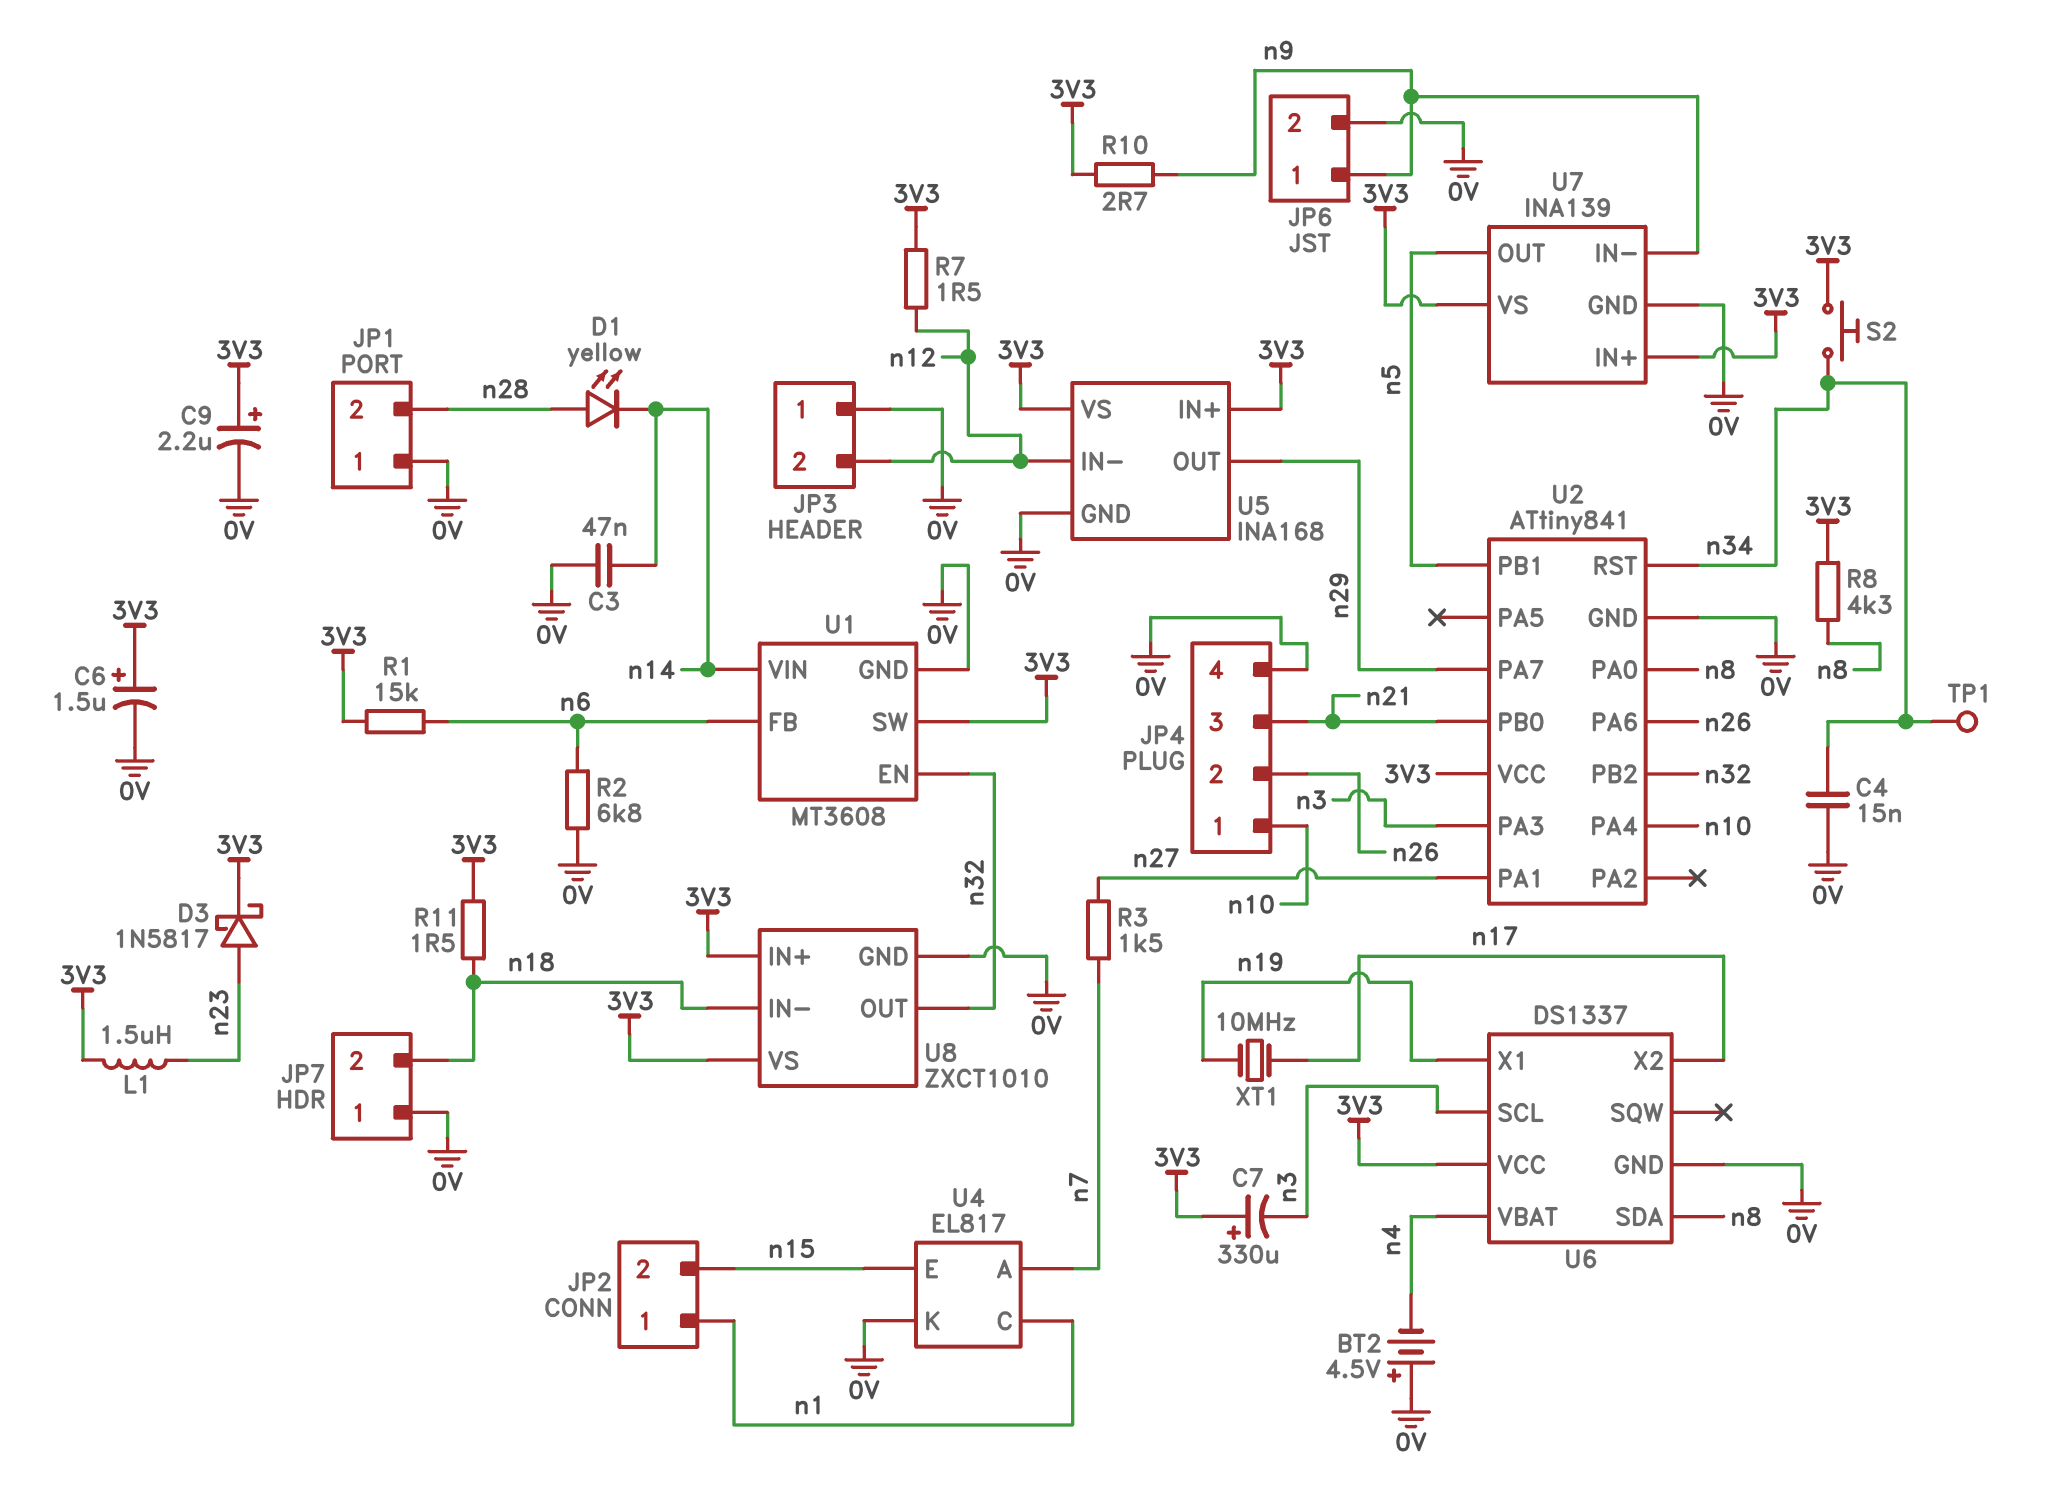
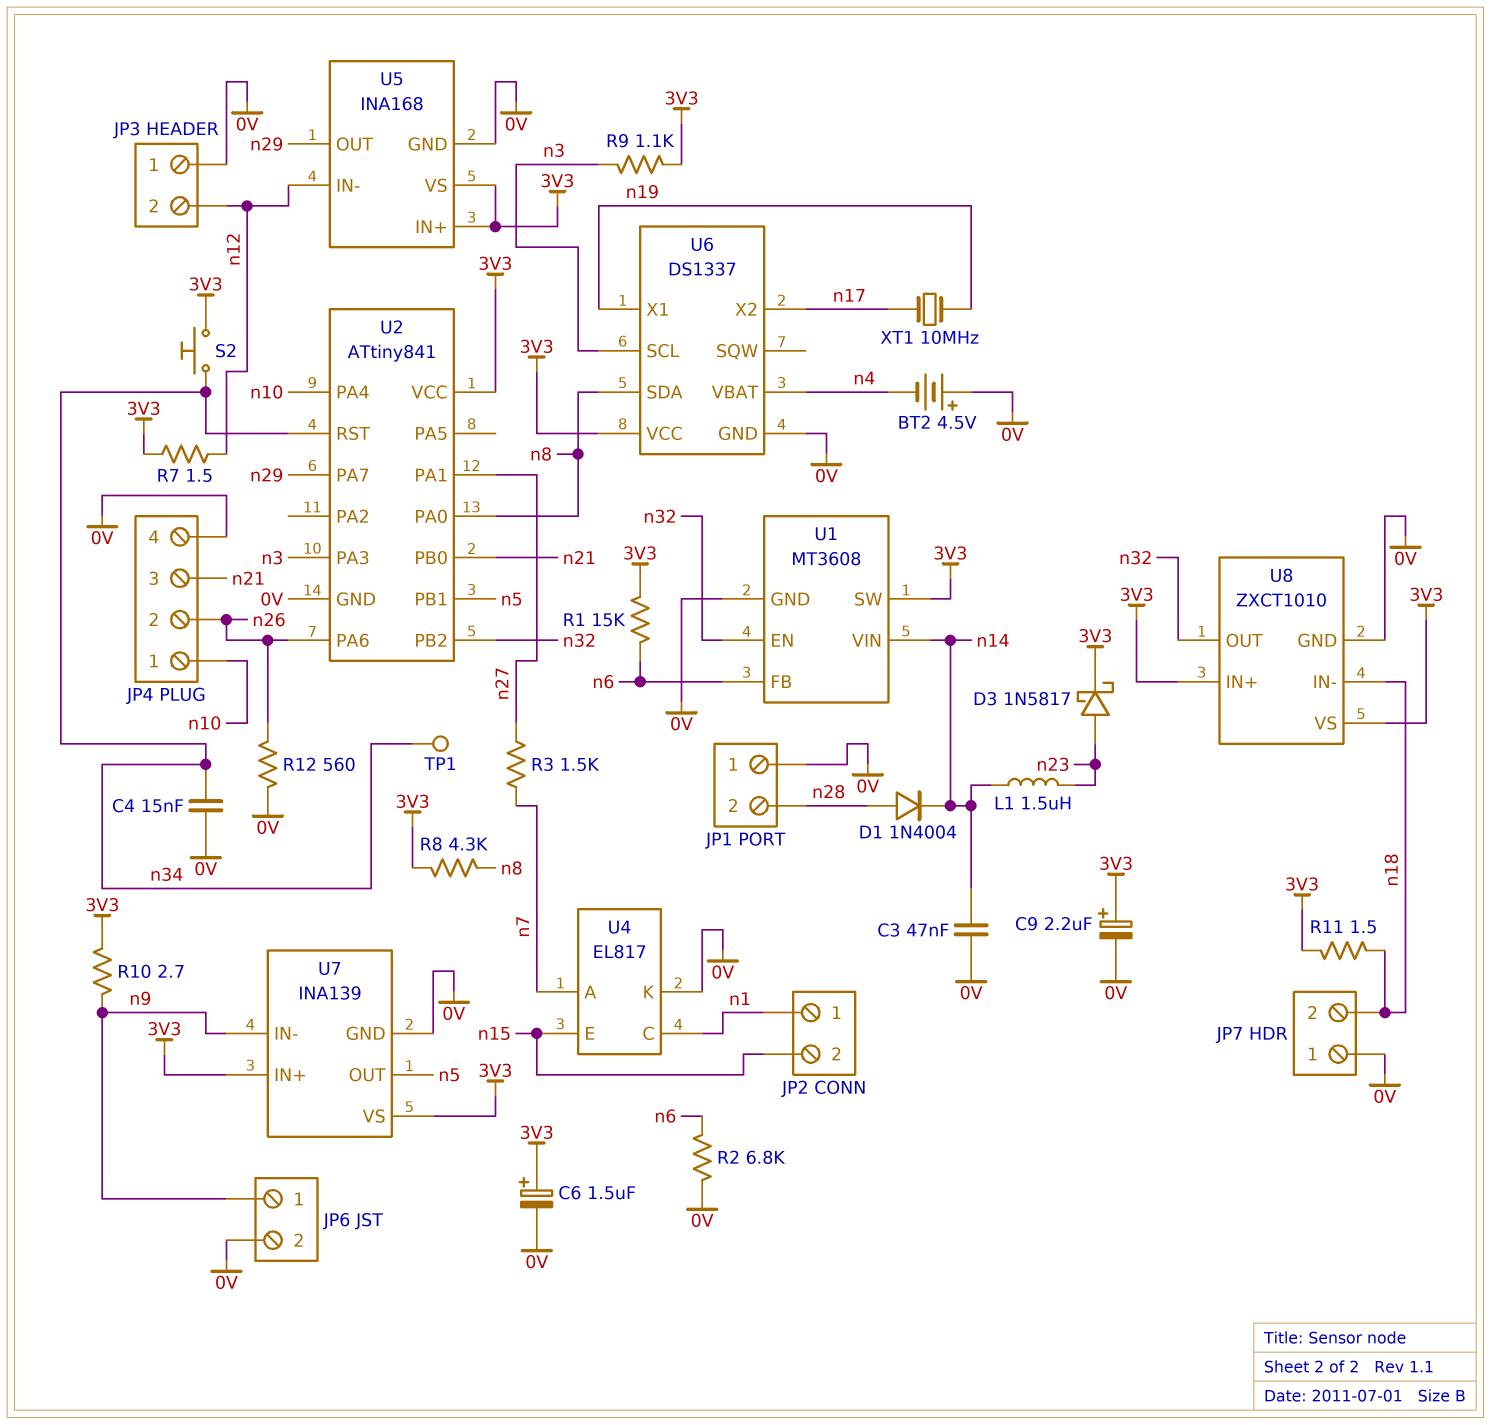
C7: 330uF (plus 3V3, minus n3) -> none
D1: LED yellow (A n28, K n14) -> diode 1N4004 (A n28, K n14)
L1: 1.5uH (3V3, n23) -> 1.5uH (n14, n23)
R9: none -> 1.1k (3V3, n3)
R12: none -> 560 (0V, n26)

